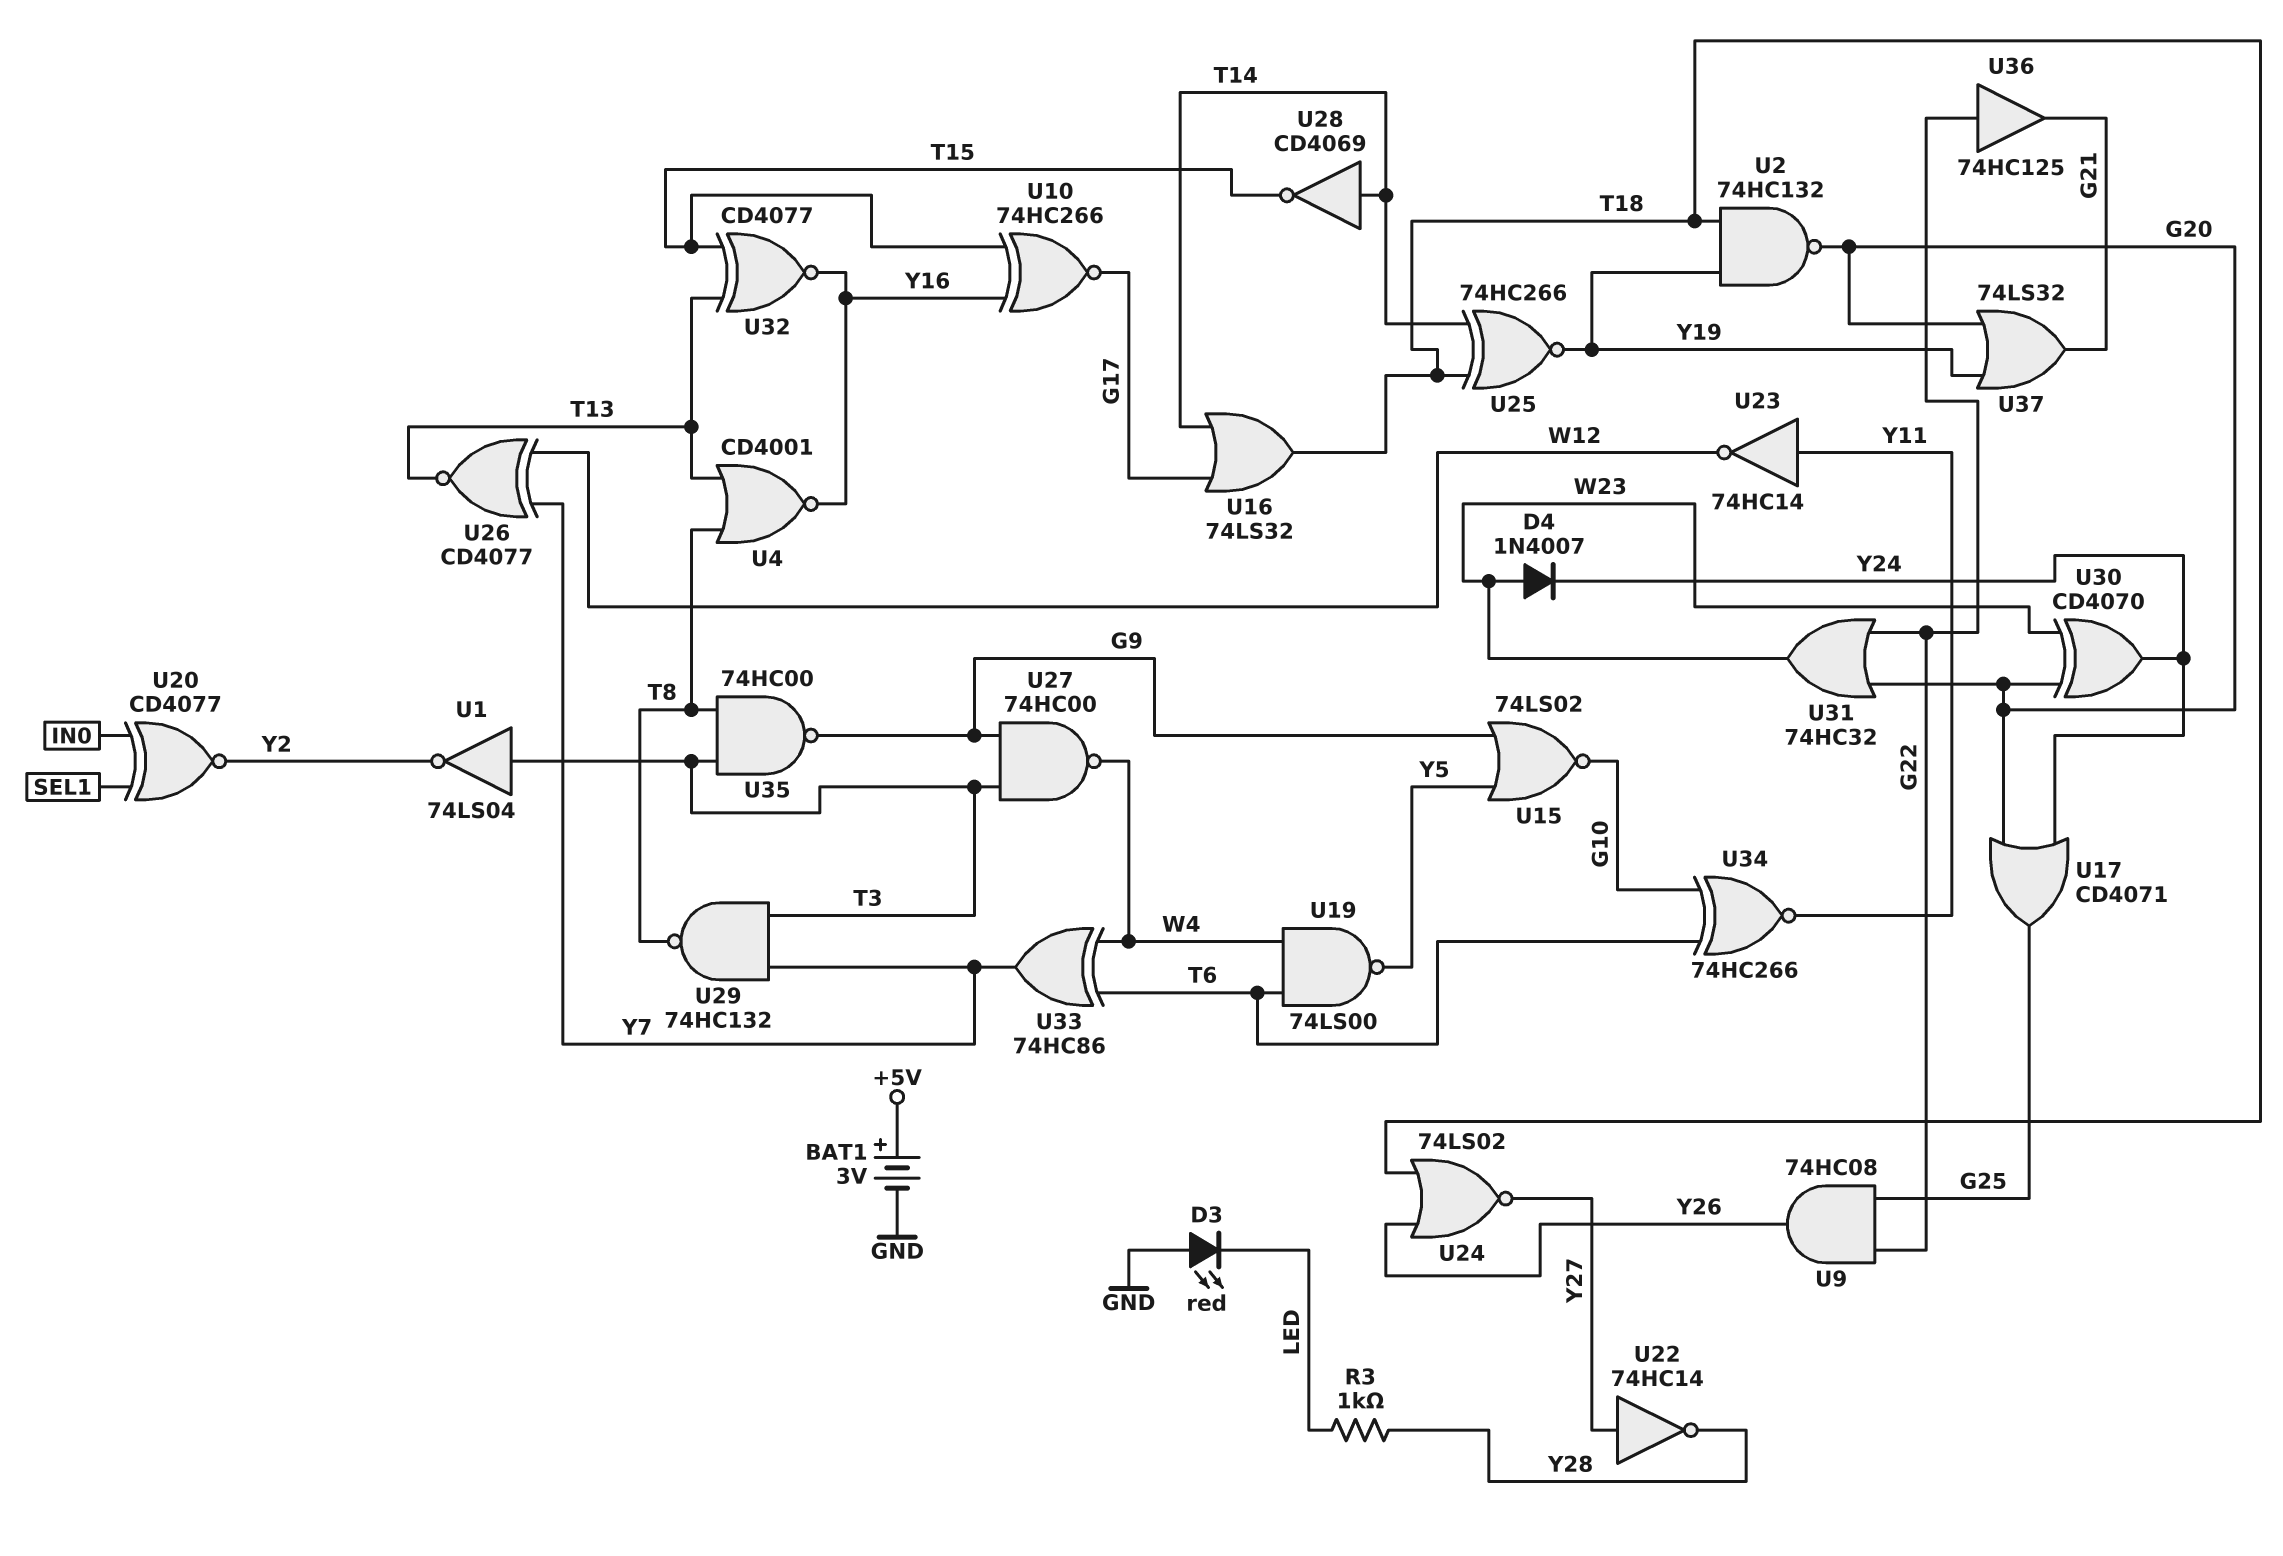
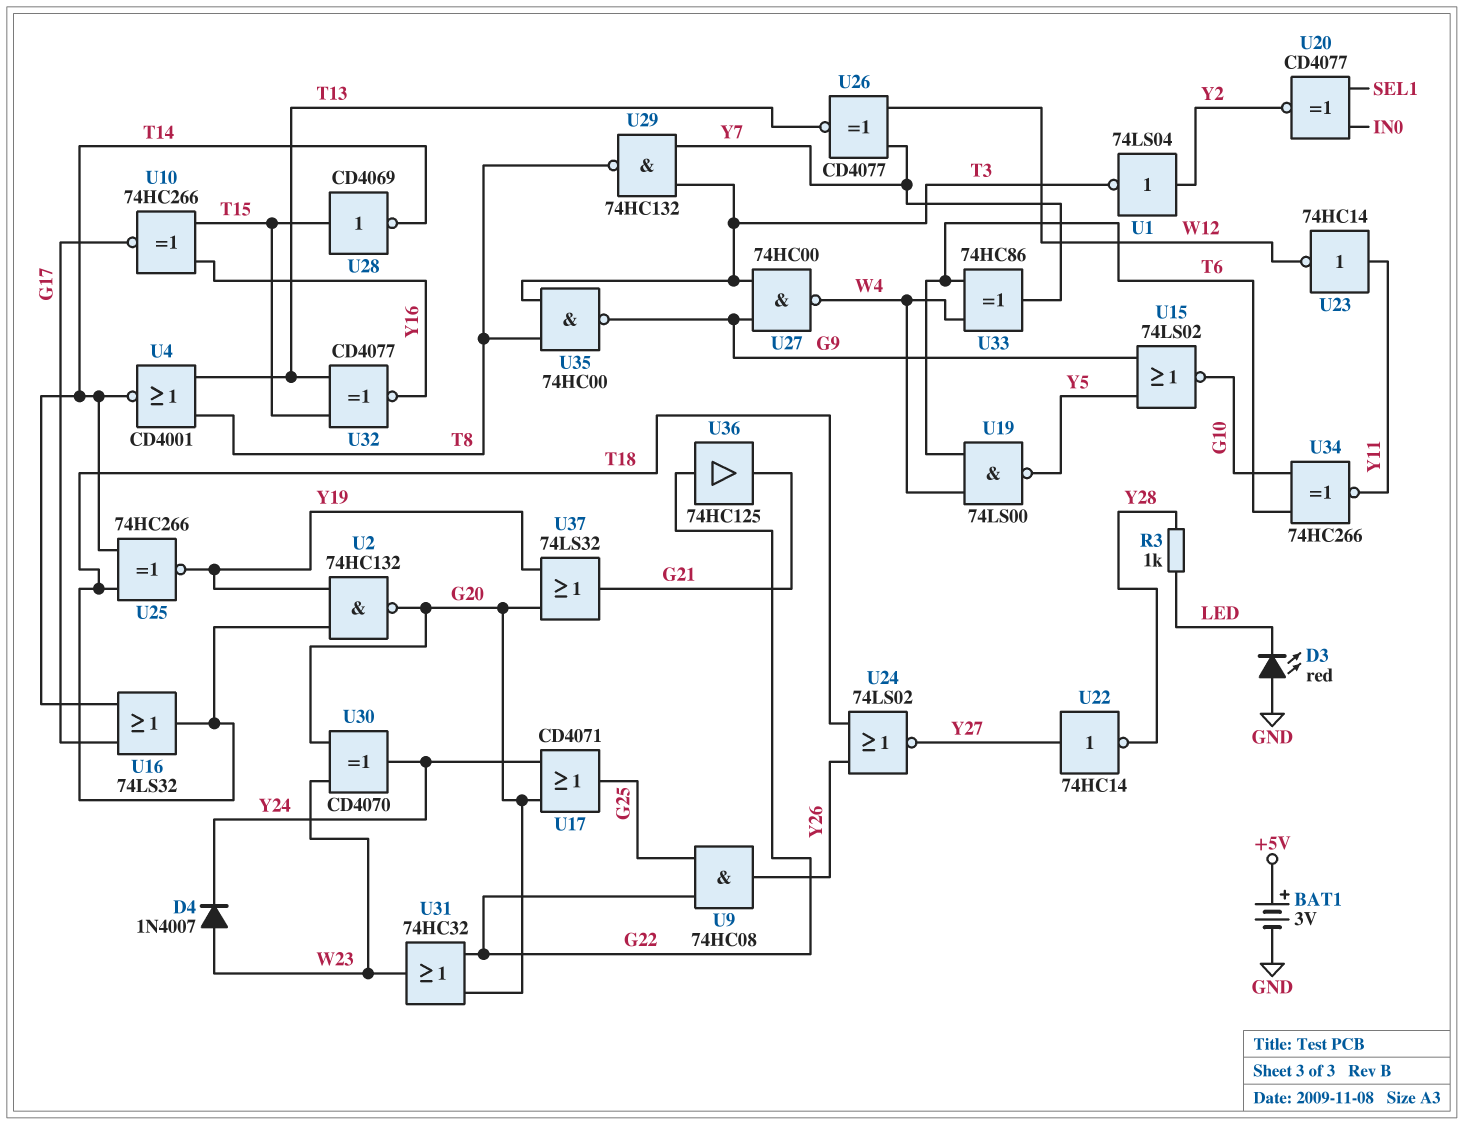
U1: NOT 74LS04 (in T3, out Y2) -> NOT 74LS04 (in Y2, out T3)
U4: NOR CD4001 (in T8, in T13, out Y16) -> NOR CD4001 (in T8, in T13, out T14)
U28: NOT CD4069 (in T14, out T15) -> NOT CD4069 (in T15, out T14)

